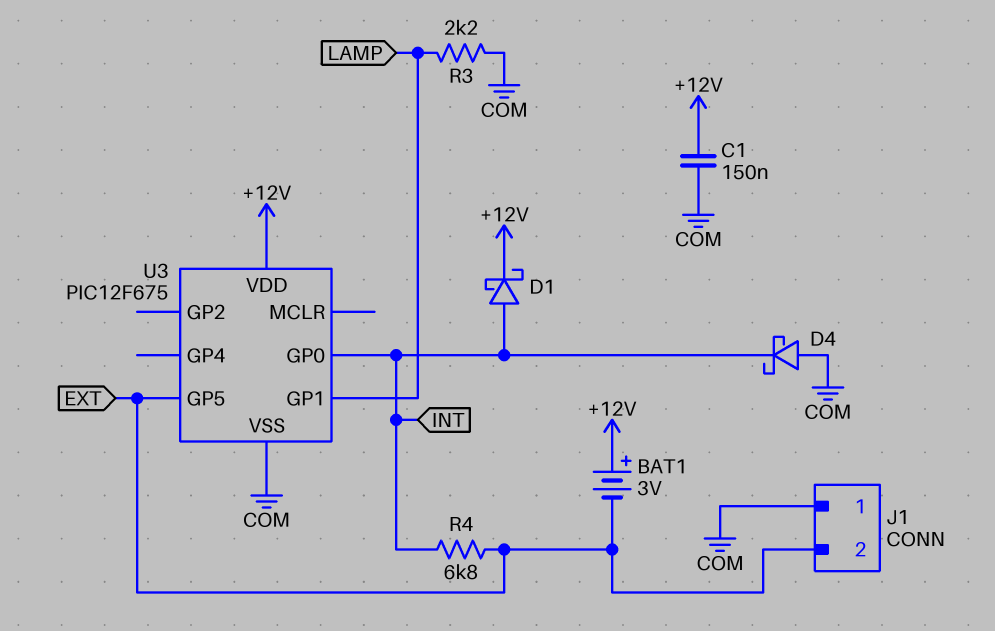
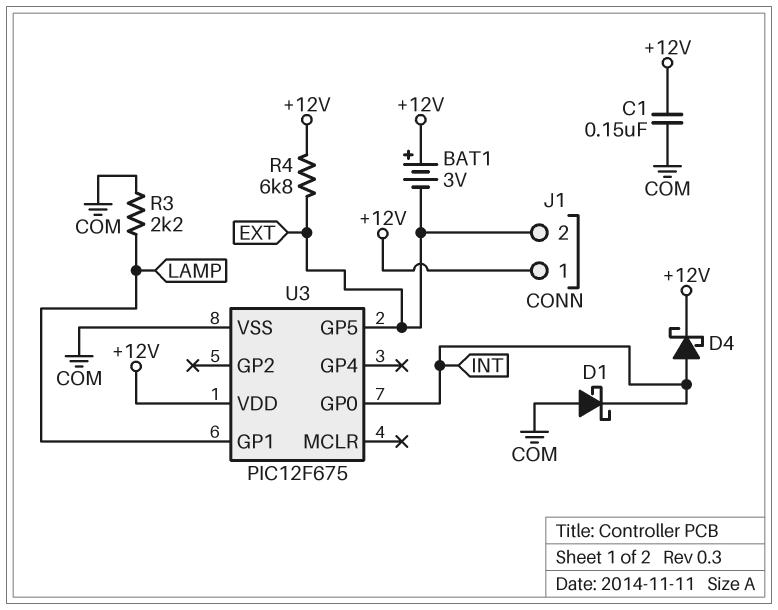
D1: schottky (A INT, K +12V) -> schottky (A COM, K INT)
D4: schottky (A COM, K INT) -> schottky (A INT, K +12V)
J1 pin 1: COM -> +12V
R4: 6.8k (EXT, INT) -> 6.8k (+12V, EXT)

